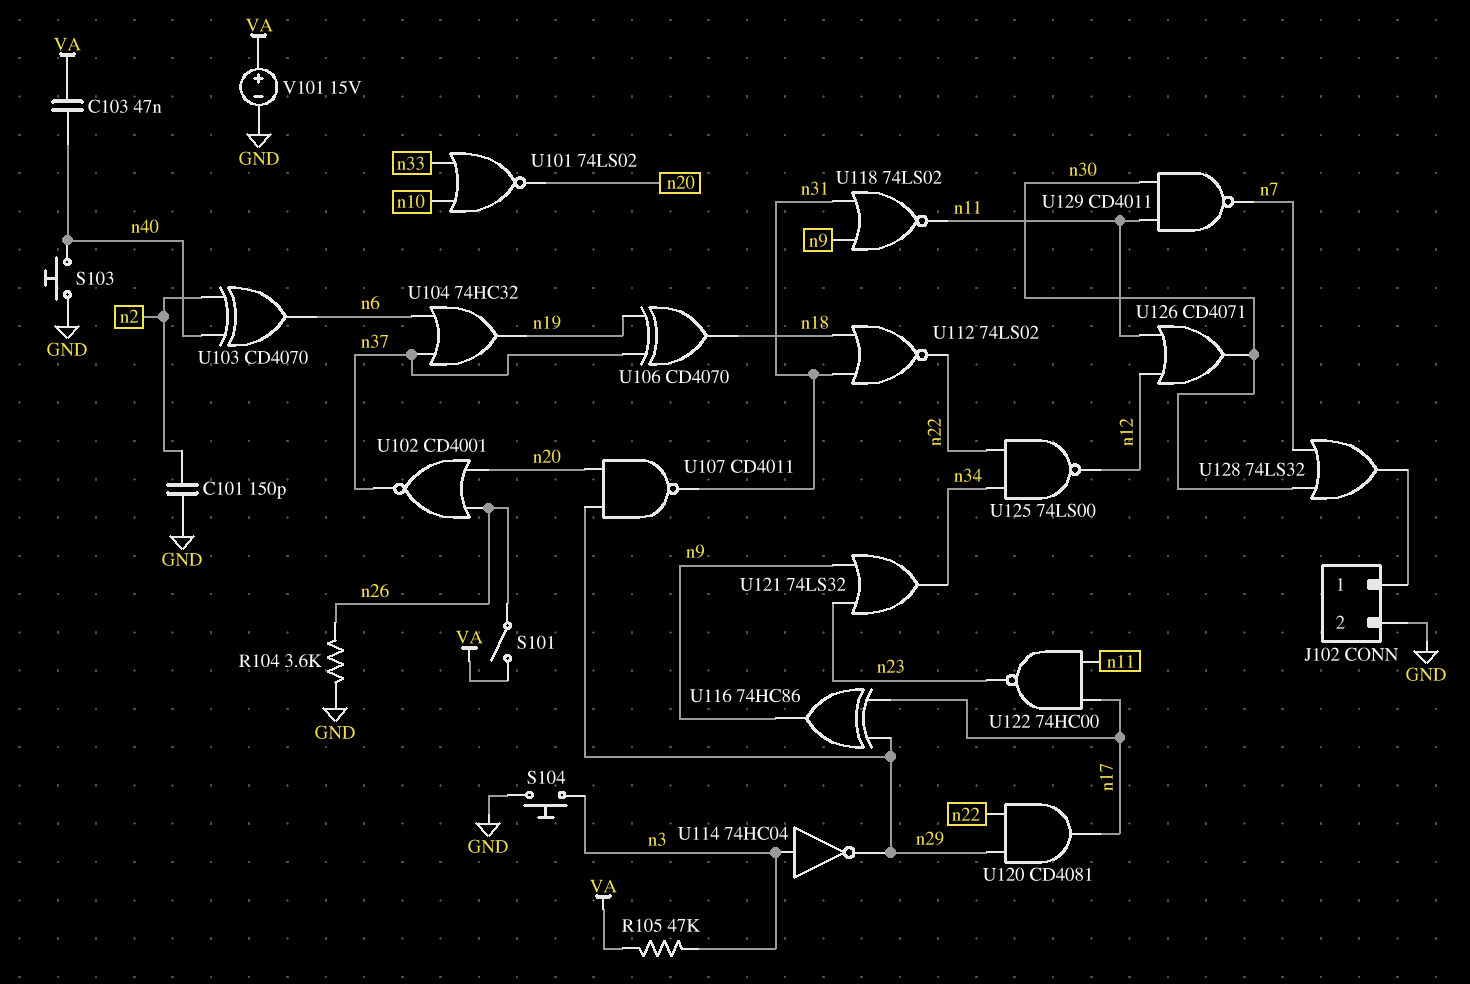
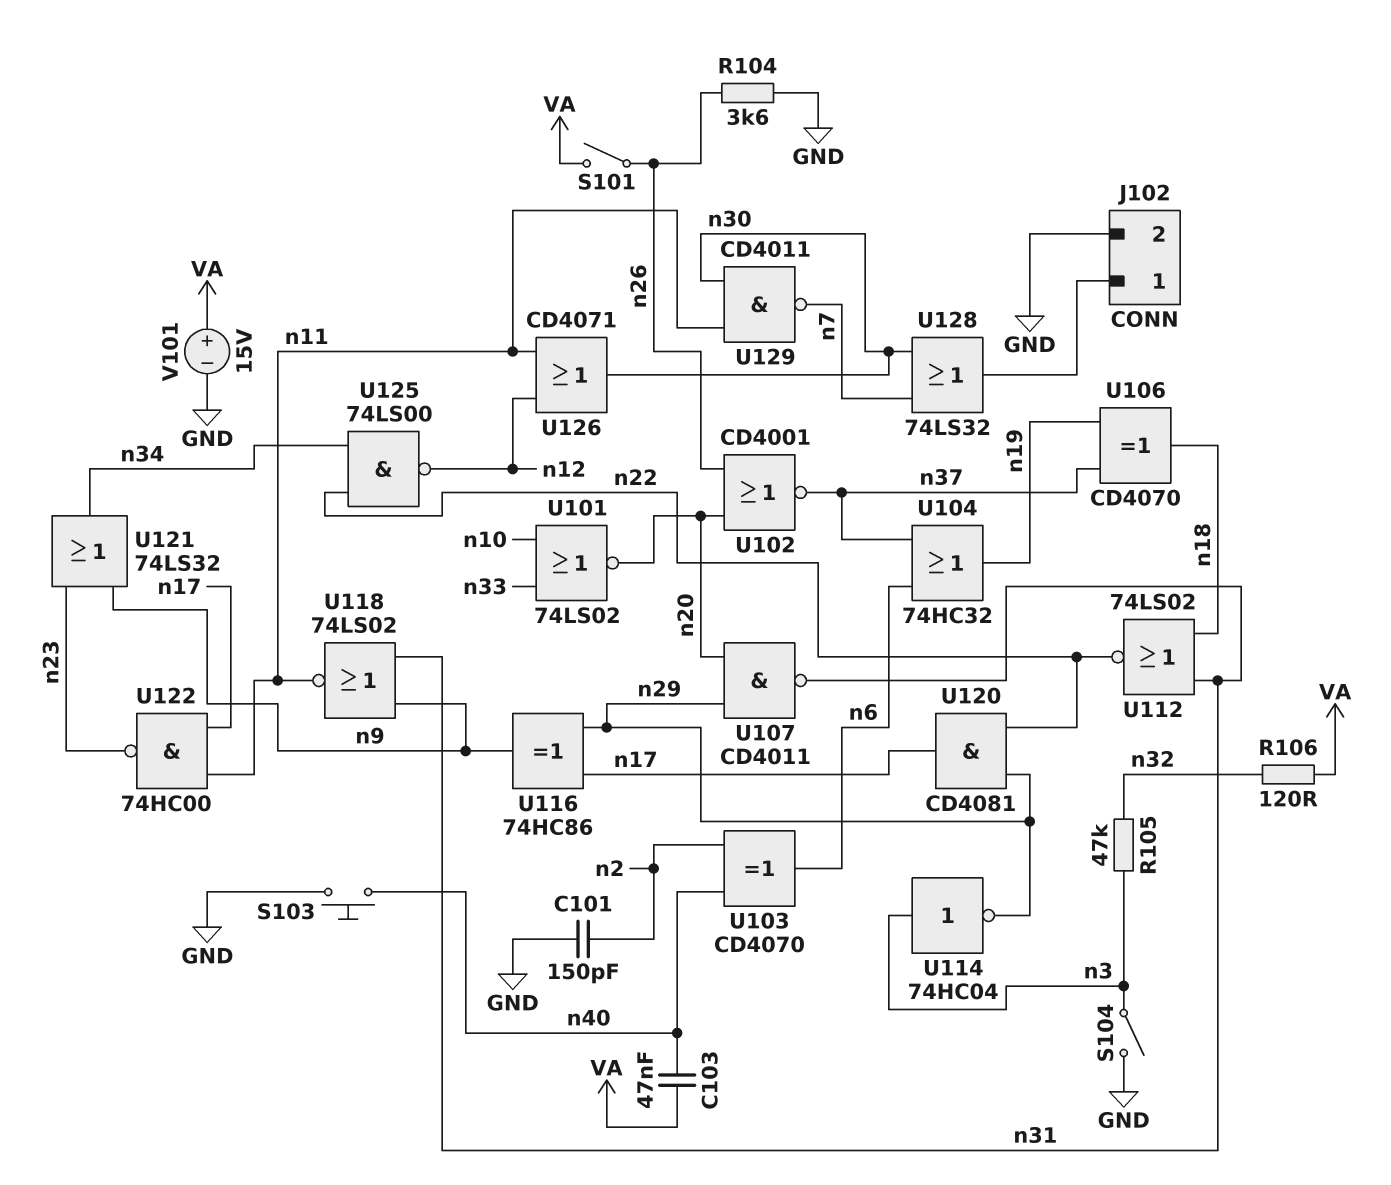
R105: 47k (VA, n3) -> 47k (n3, n32)
R106: none -> 120 (VA, n32)
S104: button (GND, n3) -> switch (GND, n3)

